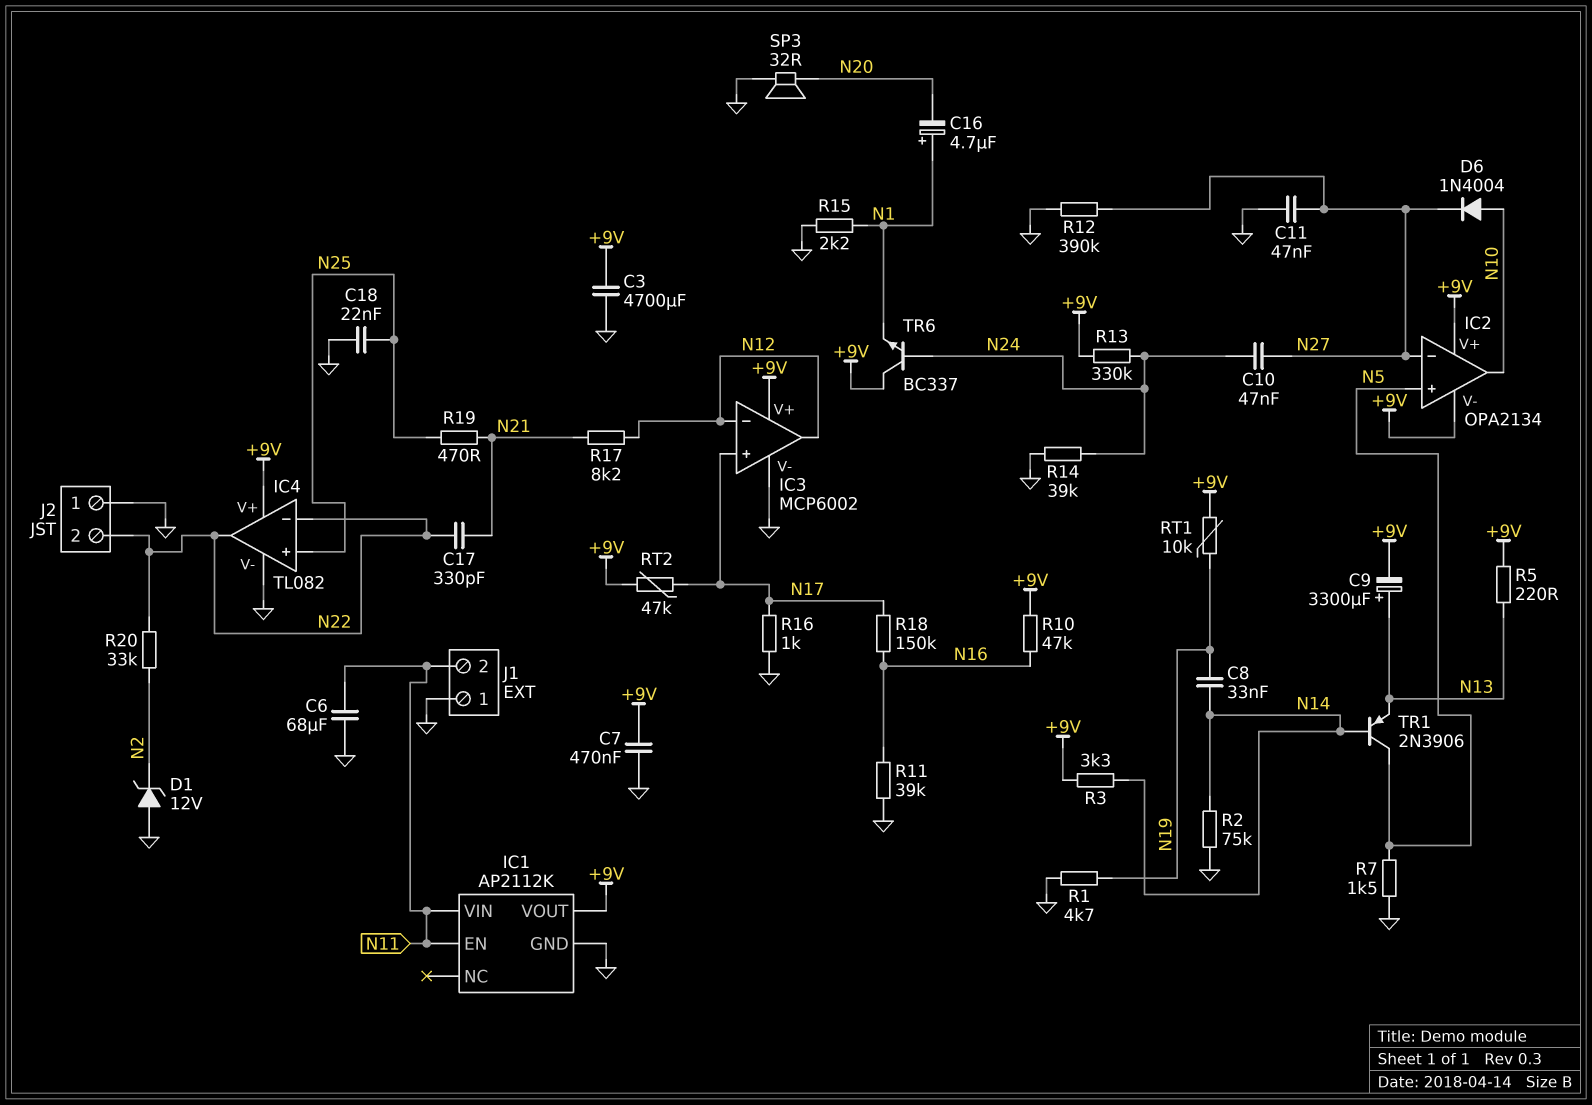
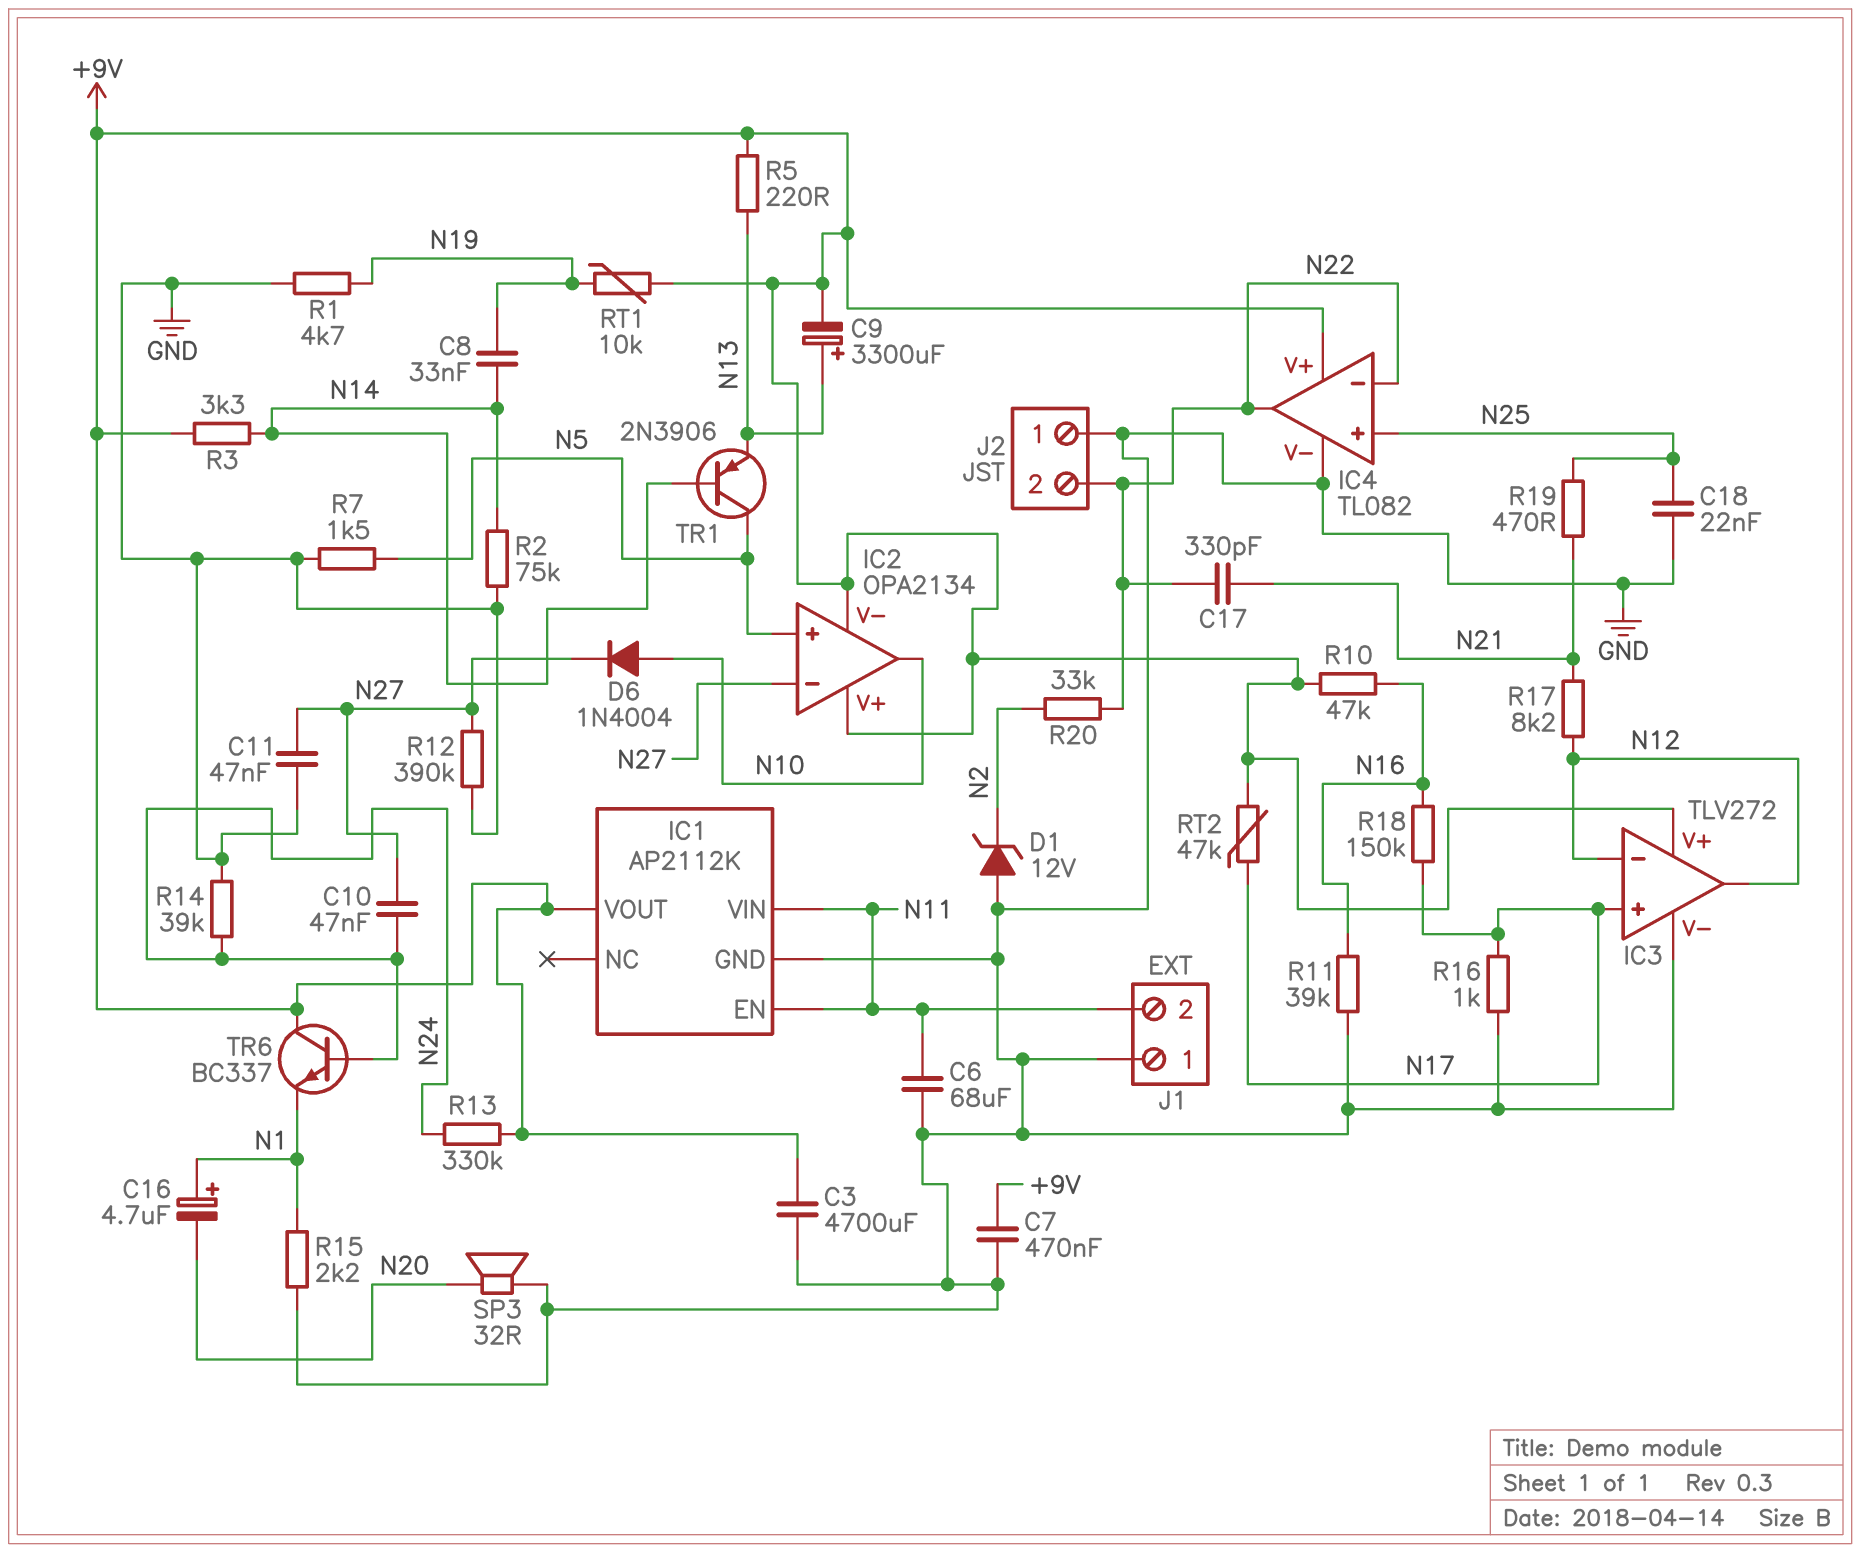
IC3: MCP6002 -> TLV272

